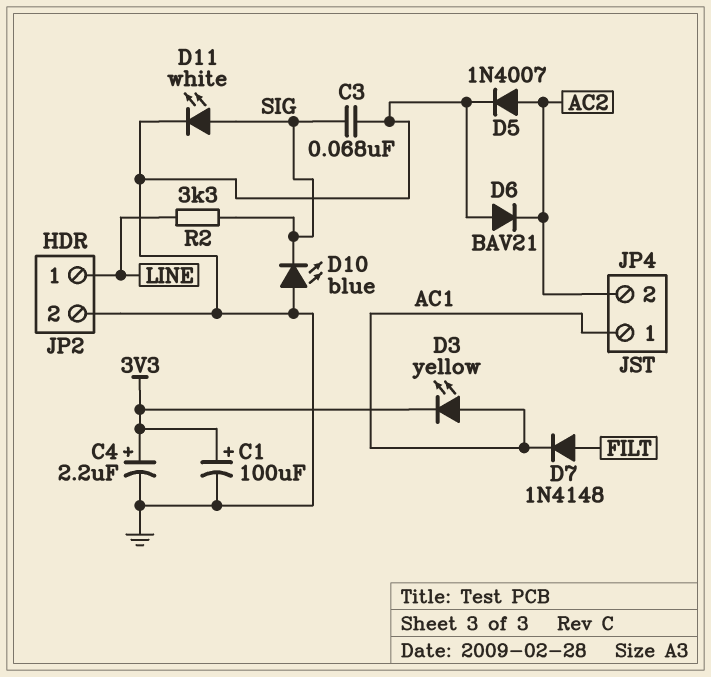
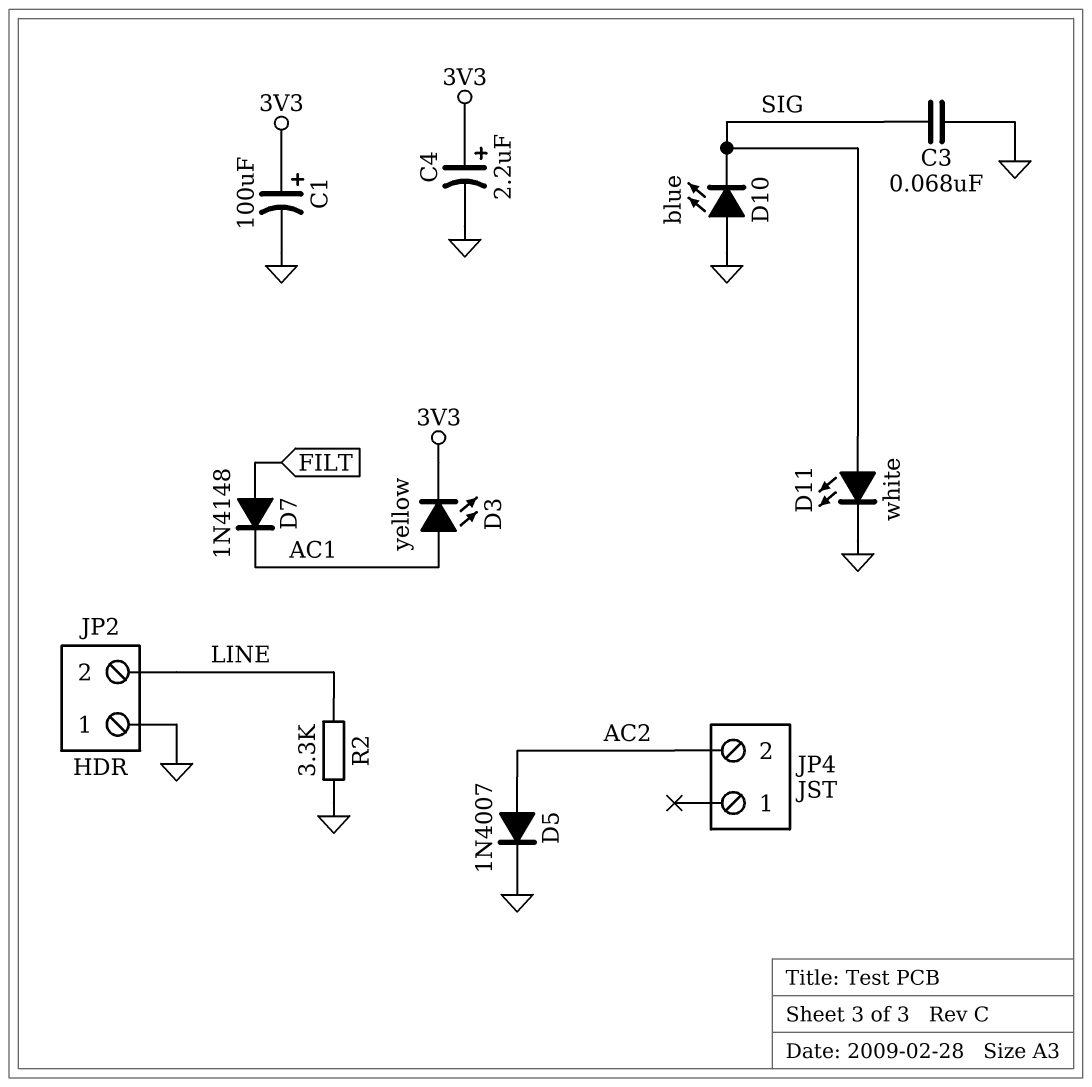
D6: diode BAV21 (A GND, K AC2) -> none
JP2 pin 1: LINE -> GND
JP2 pin 2: GND -> LINE
JP4 pin 1: AC1 -> none
R2: 3.3k (LINE, SIG) -> 3.3k (GND, LINE)

